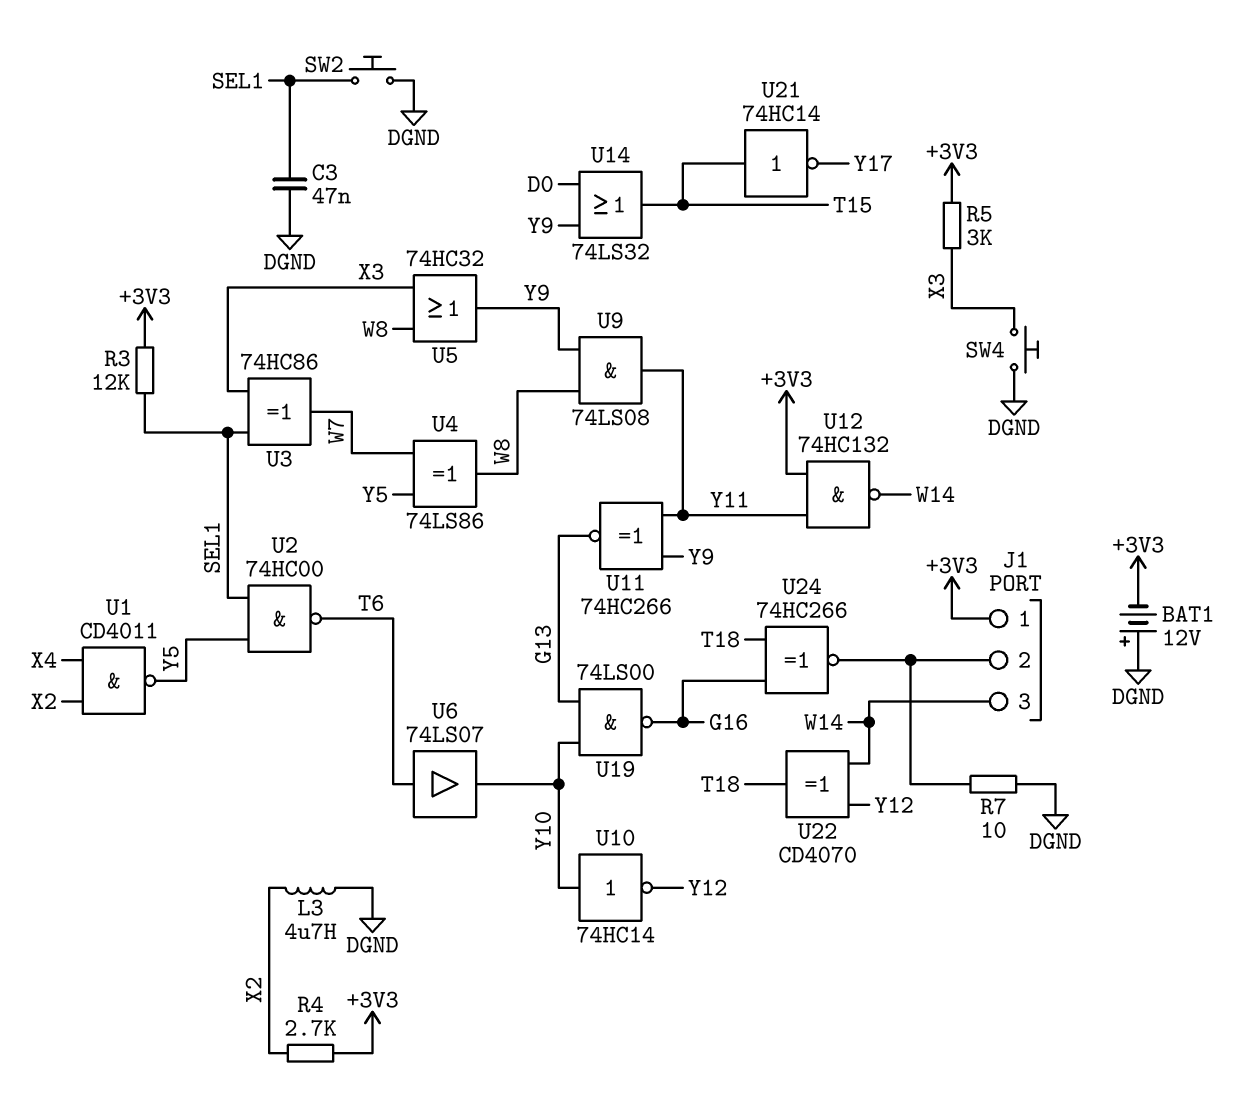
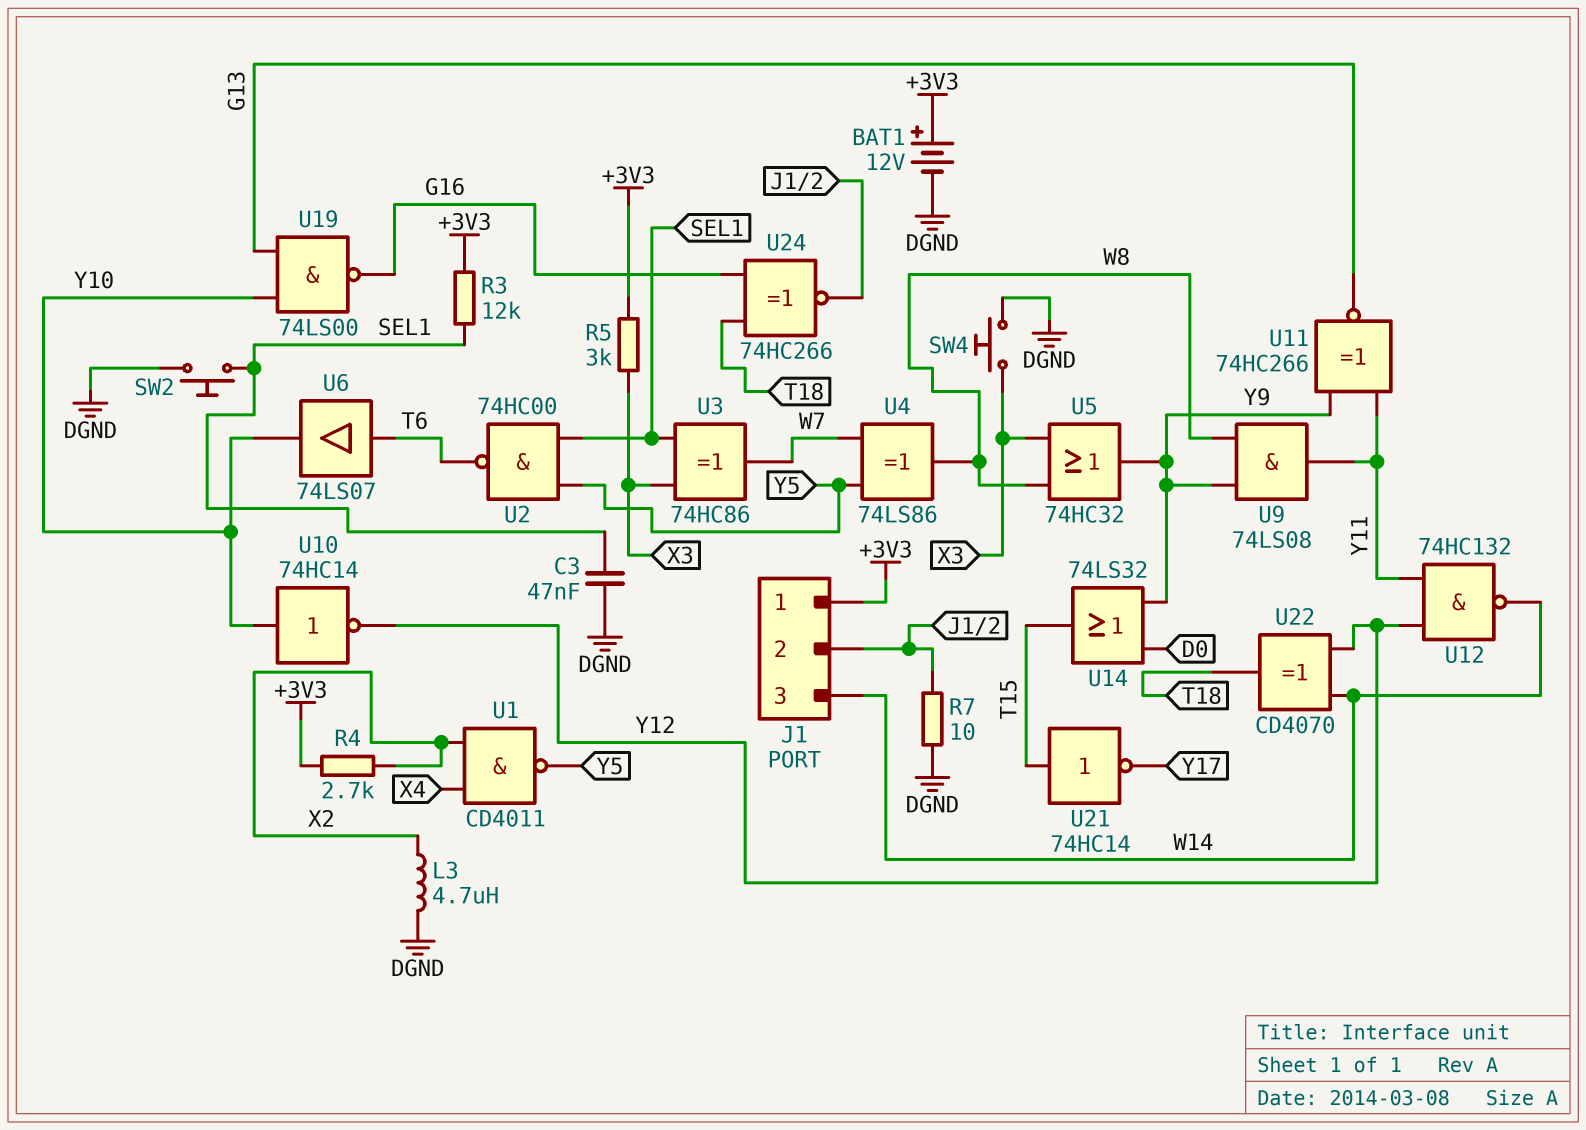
BAT1: 12V (plus DGND, minus +3V3) -> 12V (plus +3V3, minus DGND)
U12: NAND 74HC132 (in +3V3, in Y11, out W14) -> NAND 74HC132 (in Y11, in Y12, out W14)

